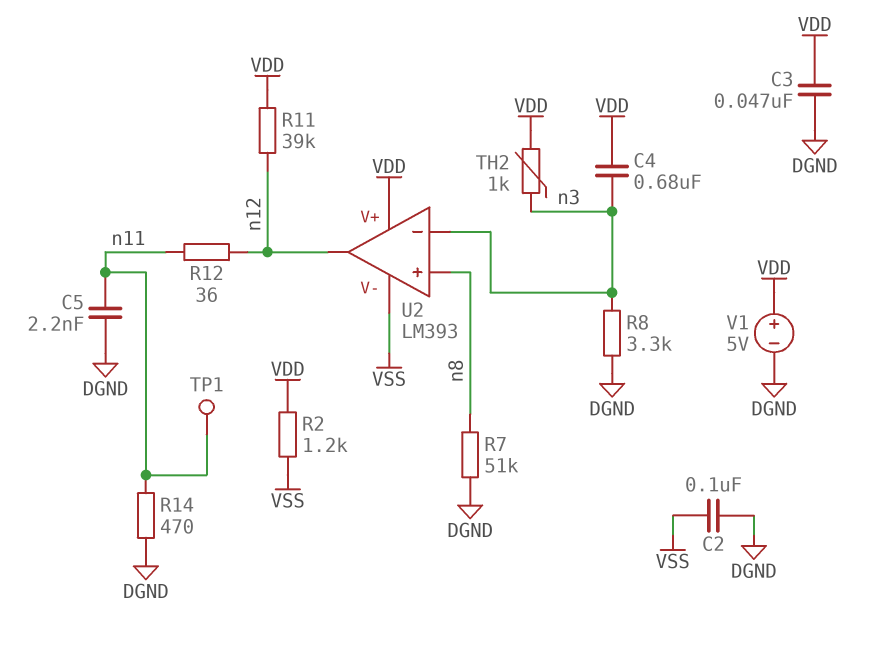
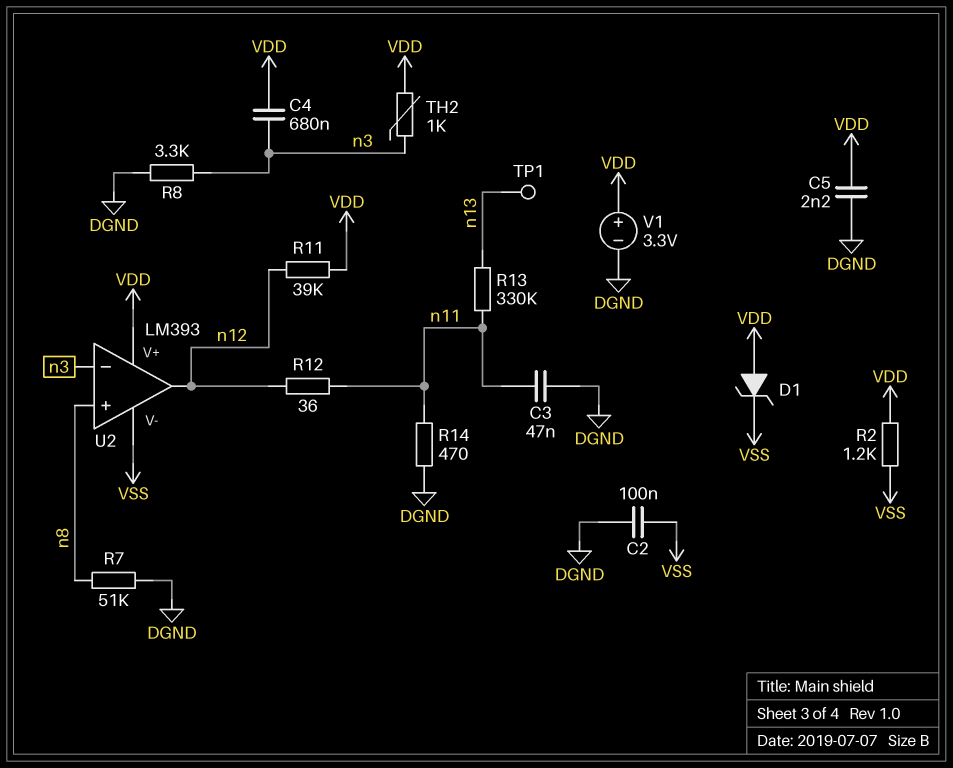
C3: 47nF (DGND, VDD) -> 47nF (DGND, n11)
C5: 2.2nF (DGND, n11) -> 2.2nF (DGND, VDD)
D1: none -> zener (A VDD, K VSS)
R13: none -> 330k (n11, n13)
TP1: test point (n11) -> test point (n13)
V1: 5V (plus VDD, minus DGND) -> 3.3V (plus VDD, minus DGND)

